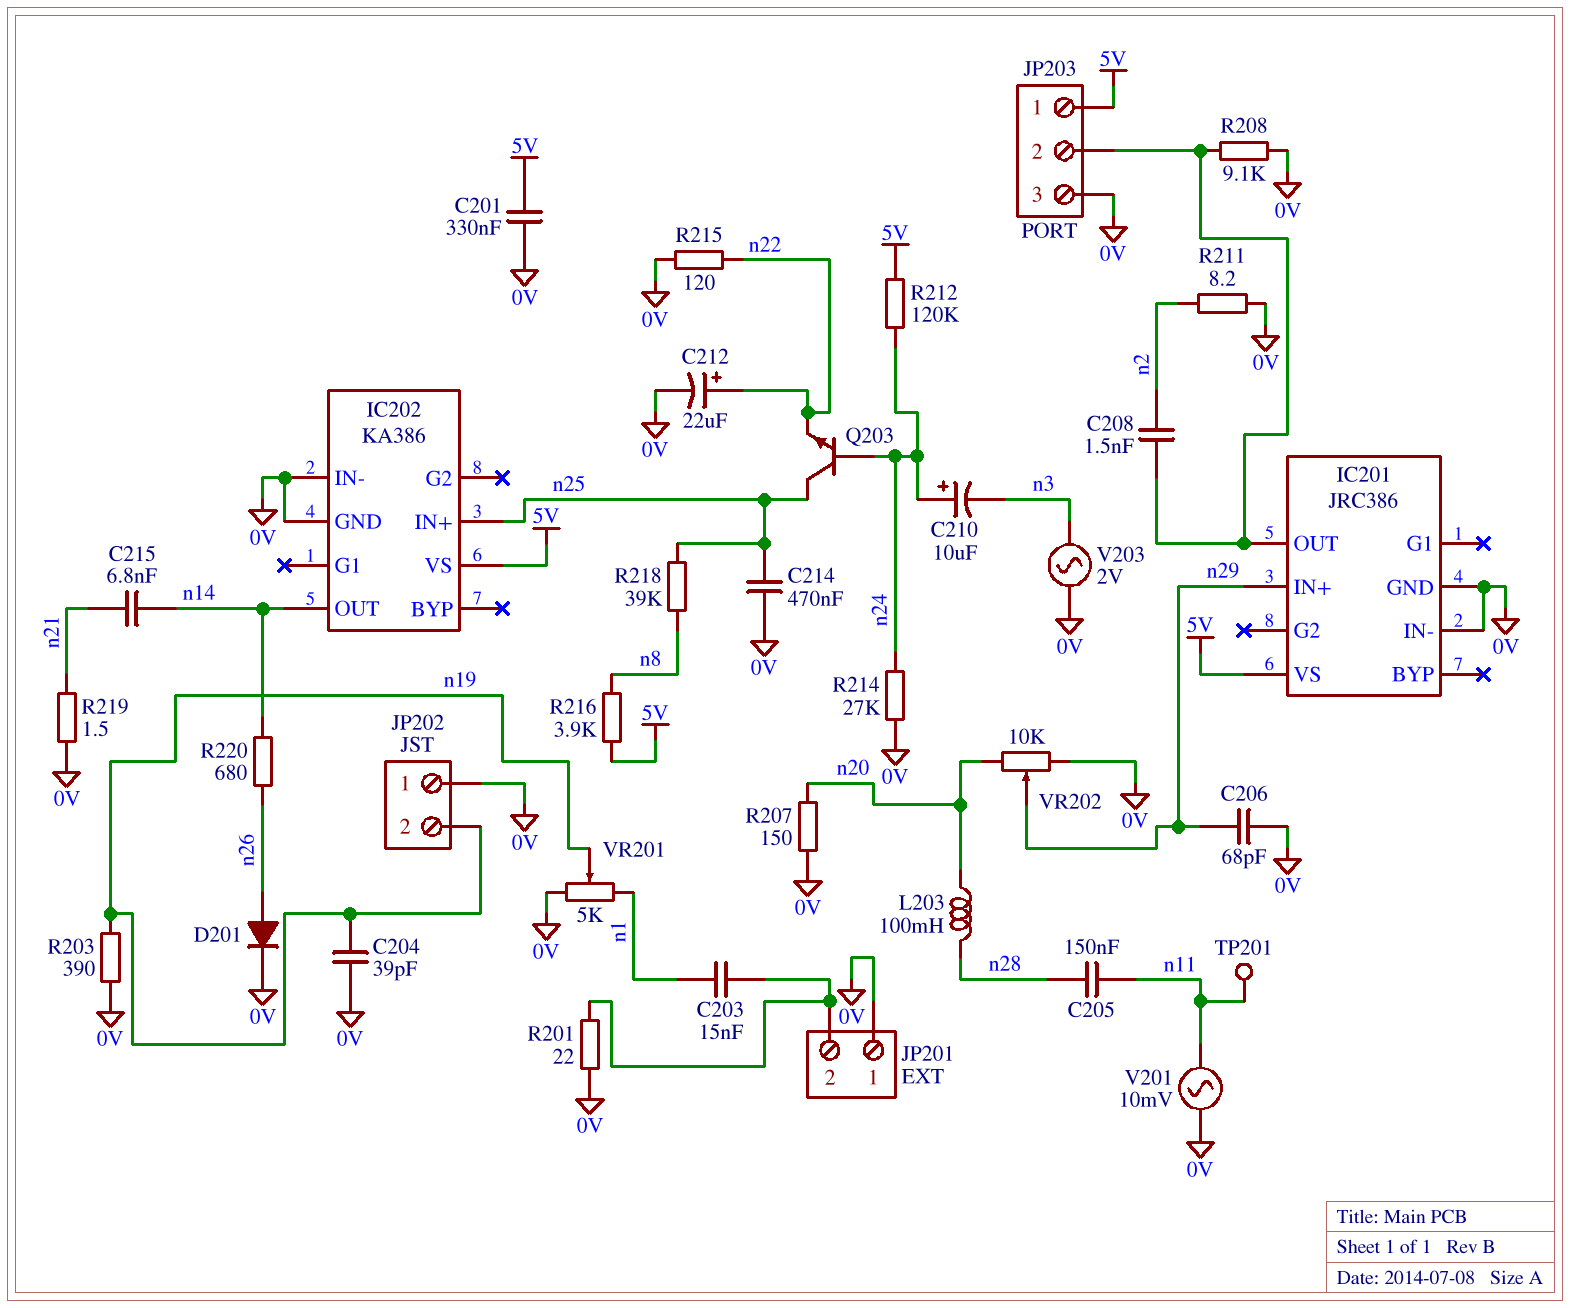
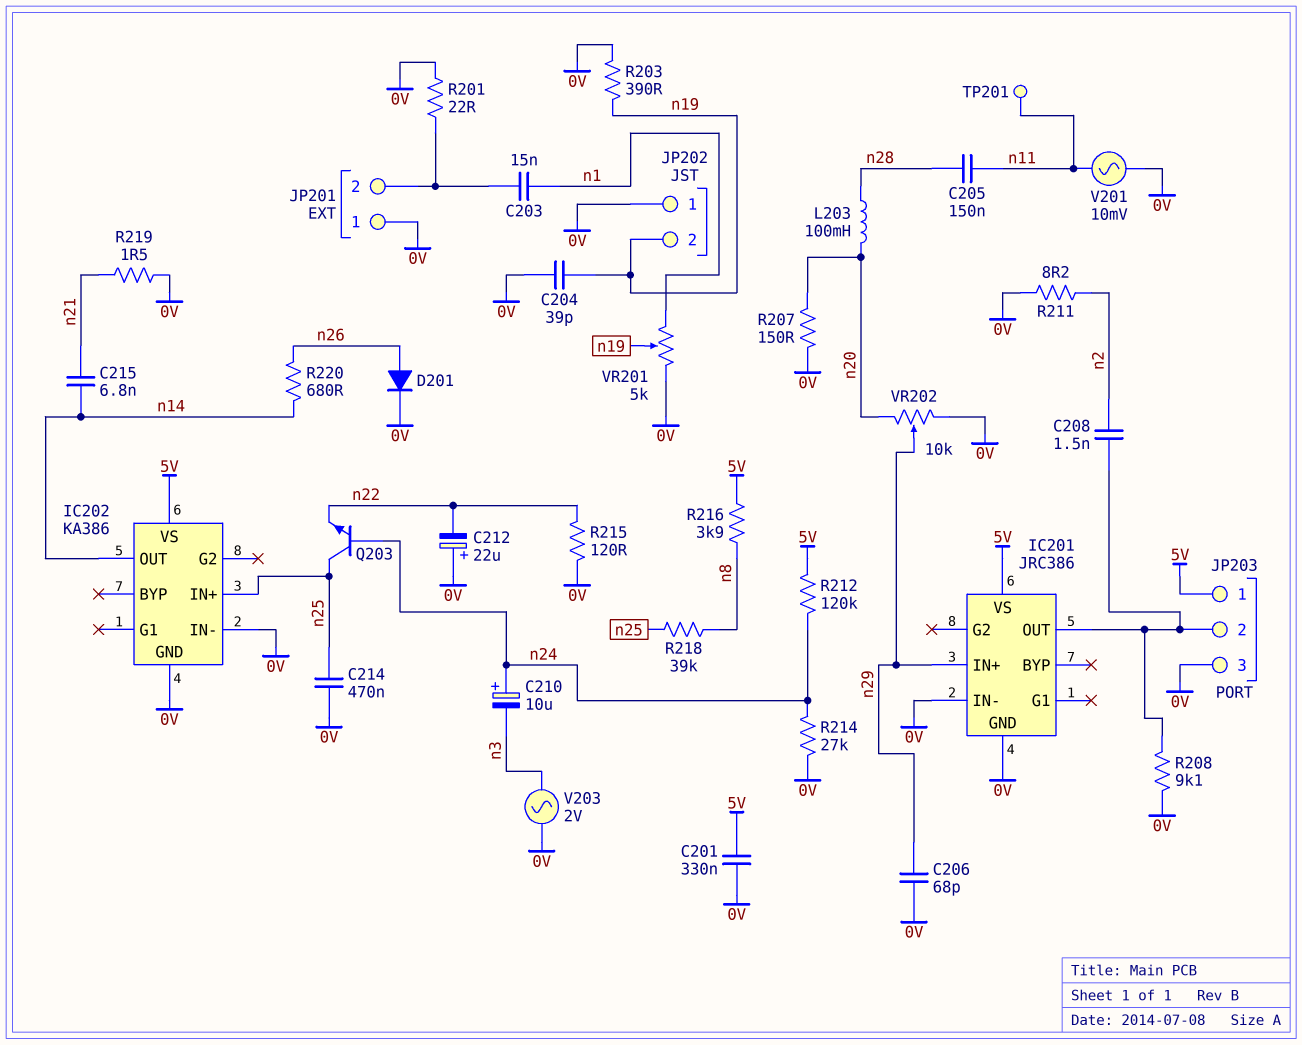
C212: 22uF (plus n22, minus 0V) -> 22uF (plus 0V, minus n22)

